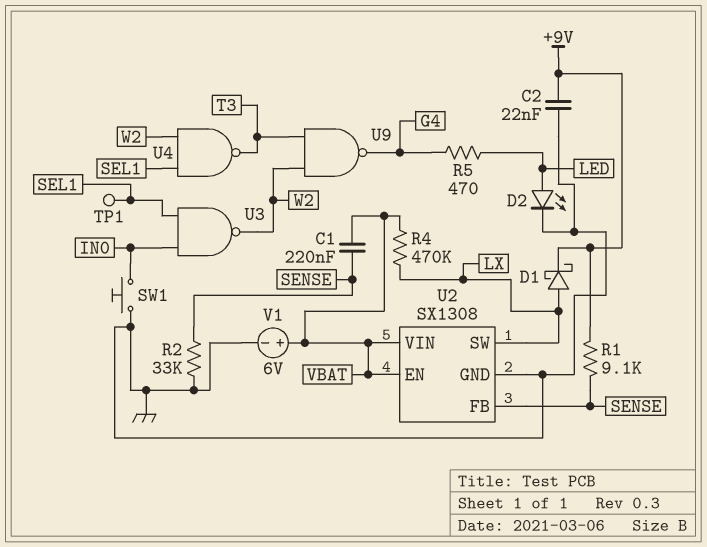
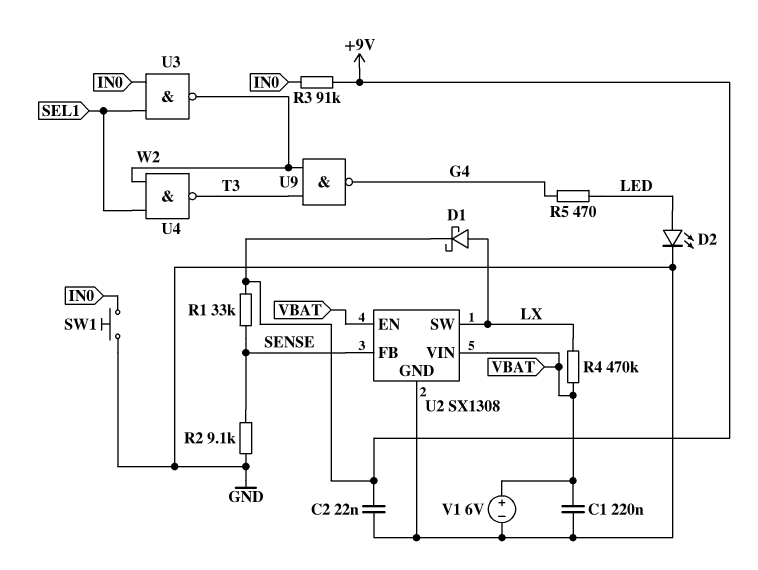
C1: 220nF (SENSE, VBAT) -> 220nF (GND, VBAT)
R1: 9.1k (+9V, SENSE) -> 33k (+9V, SENSE)
R2: 33k (GND, SENSE) -> 9.1k (GND, SENSE)
R3: none -> 91k (+9V, IN0)
TP1: test point (SEL1) -> none

